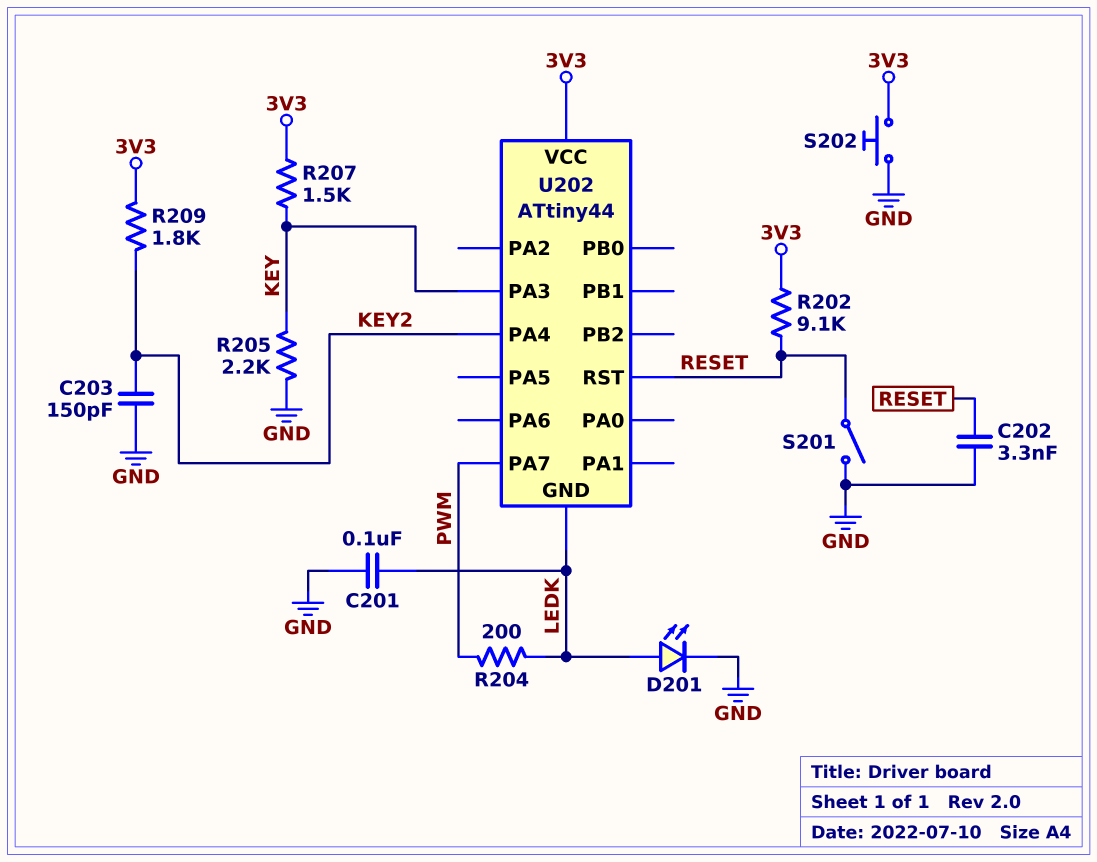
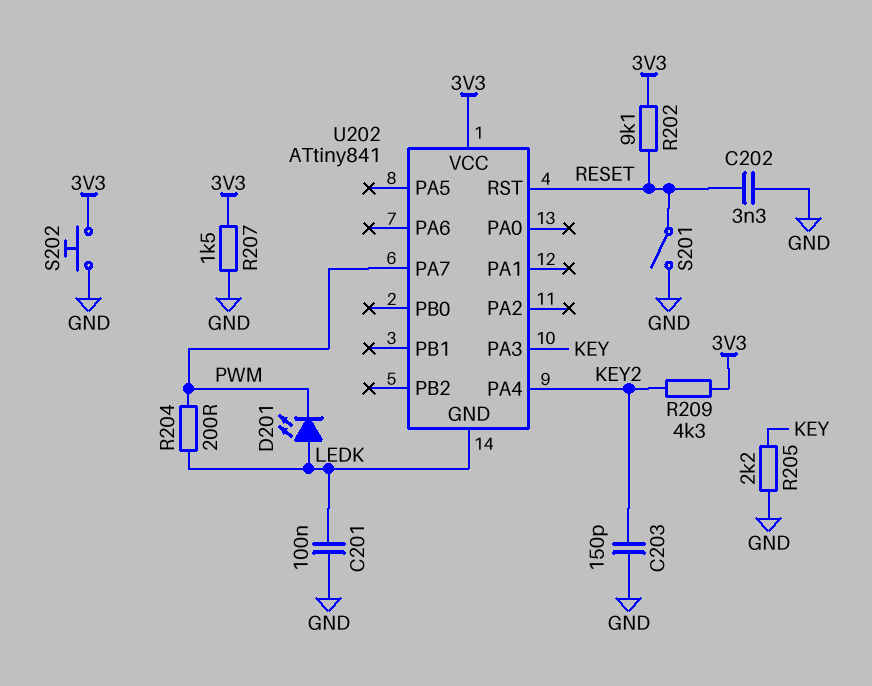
D201: LED (A LEDK, K GND) -> LED (A LEDK, K PWM)
R207: 1.5k (3V3, KEY) -> 1.5k (3V3, GND)
R209: 1.8k (3V3, KEY2) -> 4.3k (3V3, KEY2)
U202: ATtiny44 -> ATtiny841

